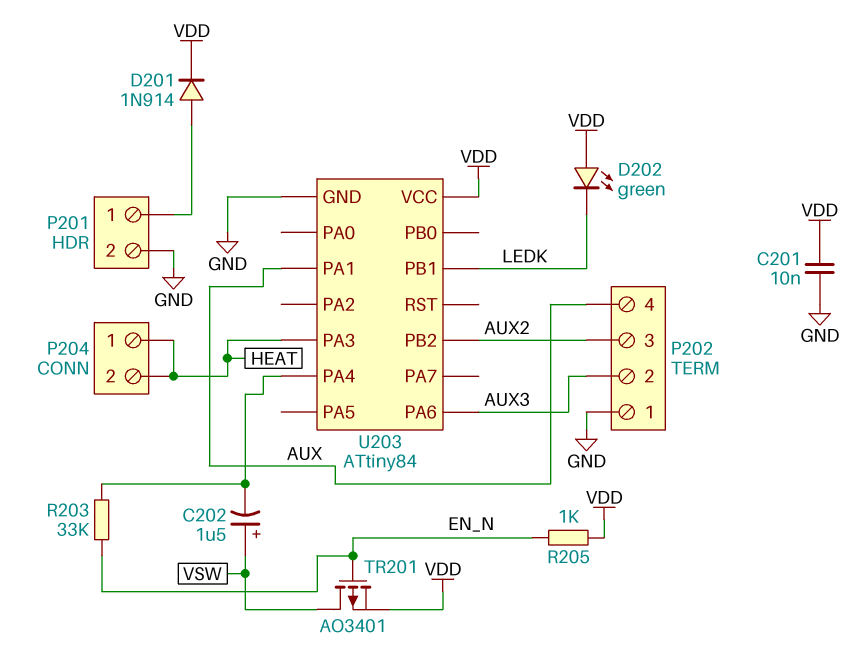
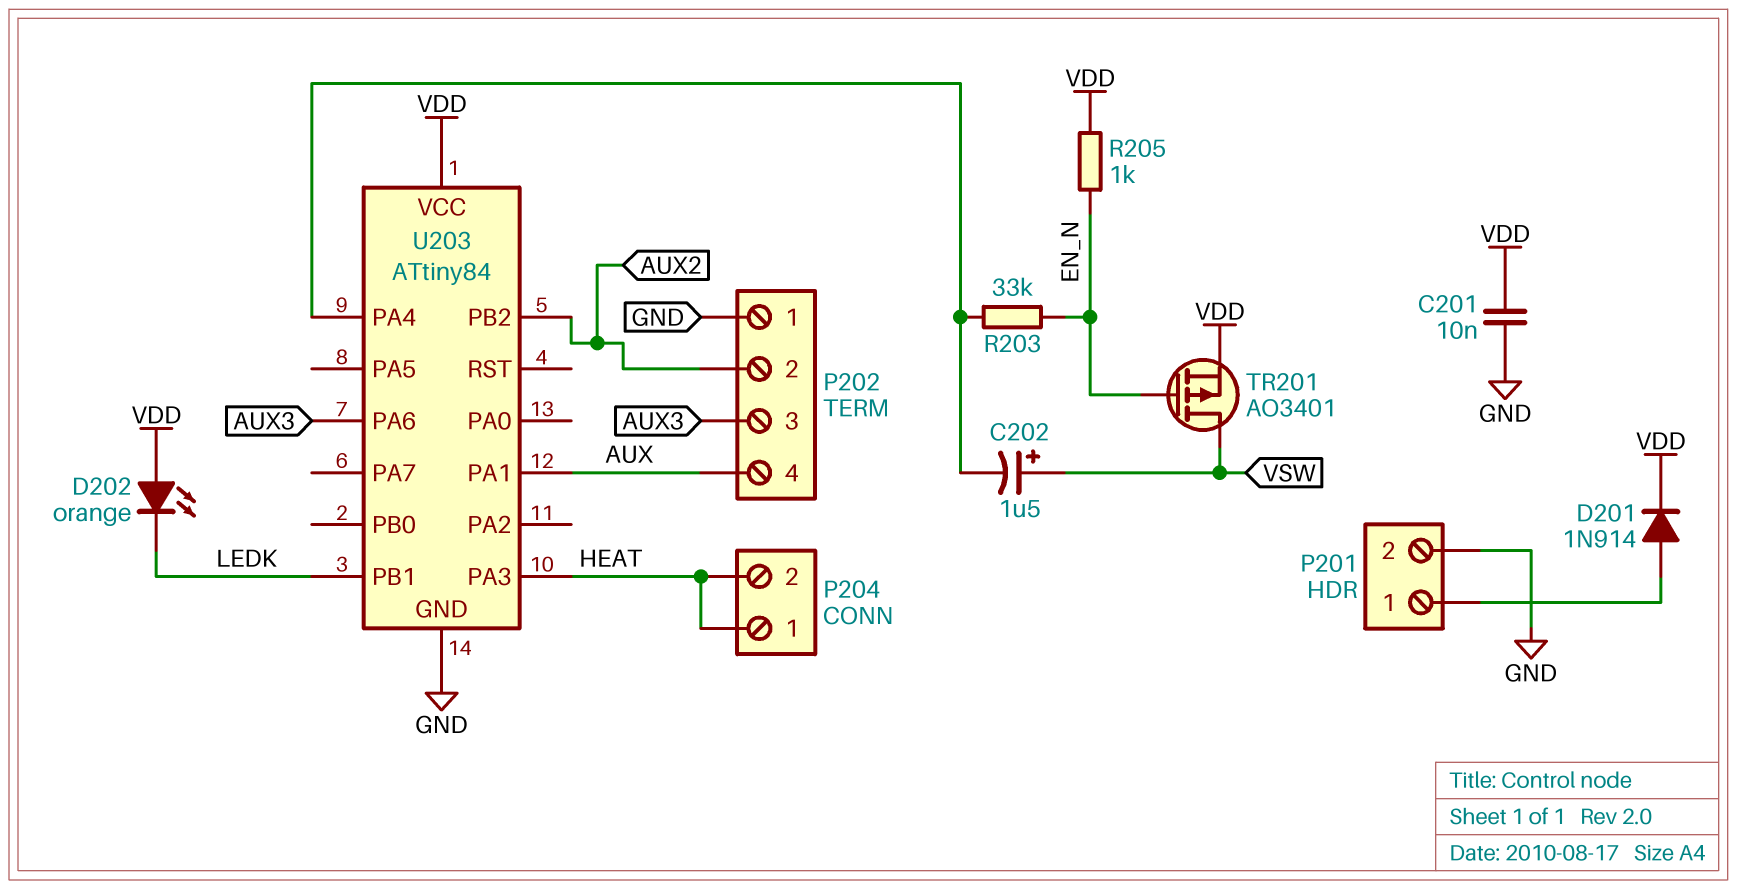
D202: LED green (A VDD, K LEDK) -> LED orange (A VDD, K LEDK)
P202 pin 2: AUX3 -> AUX2
P202 pin 3: AUX2 -> AUX3

